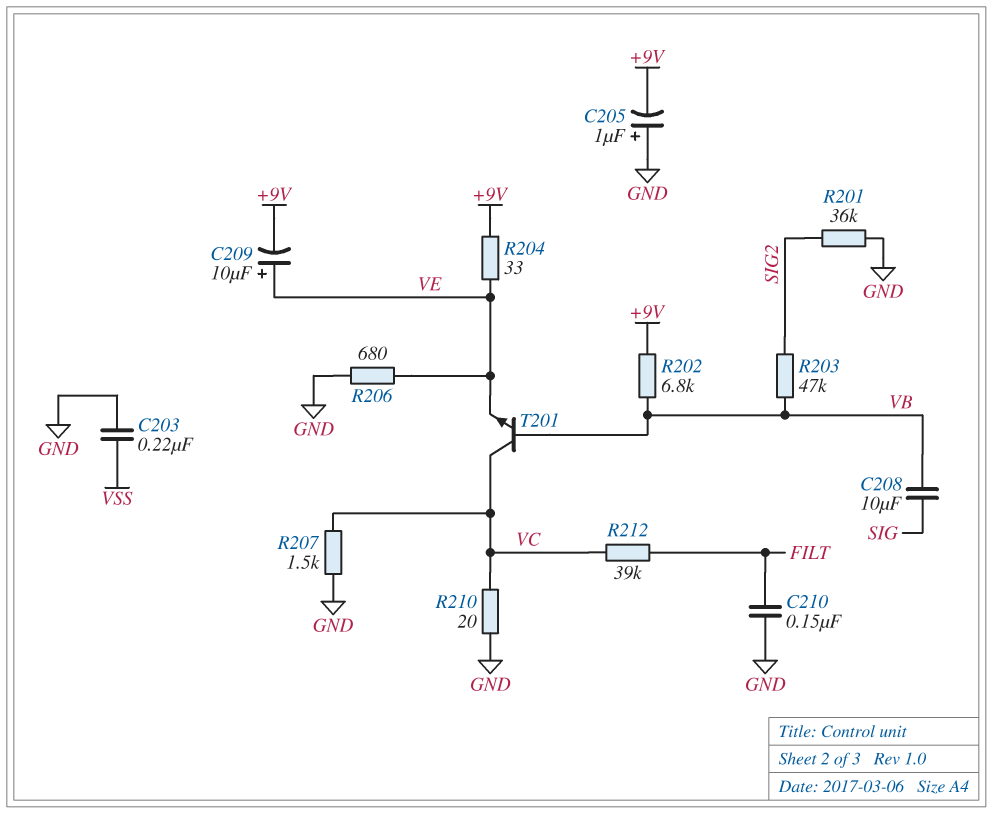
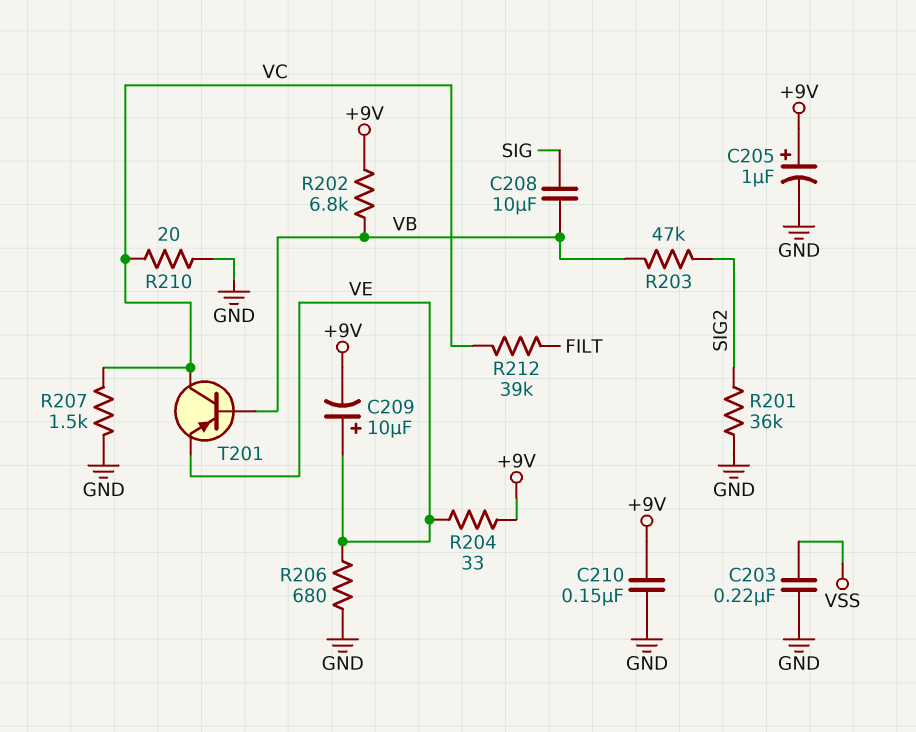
C205: 1uF (plus GND, minus +9V) -> 1uF (plus +9V, minus GND)
C210: 150nF (FILT, GND) -> 150nF (+9V, GND)
T201: NPN (B VB, C VC, E VE) -> PNP (B VB, C VC, E VE)

